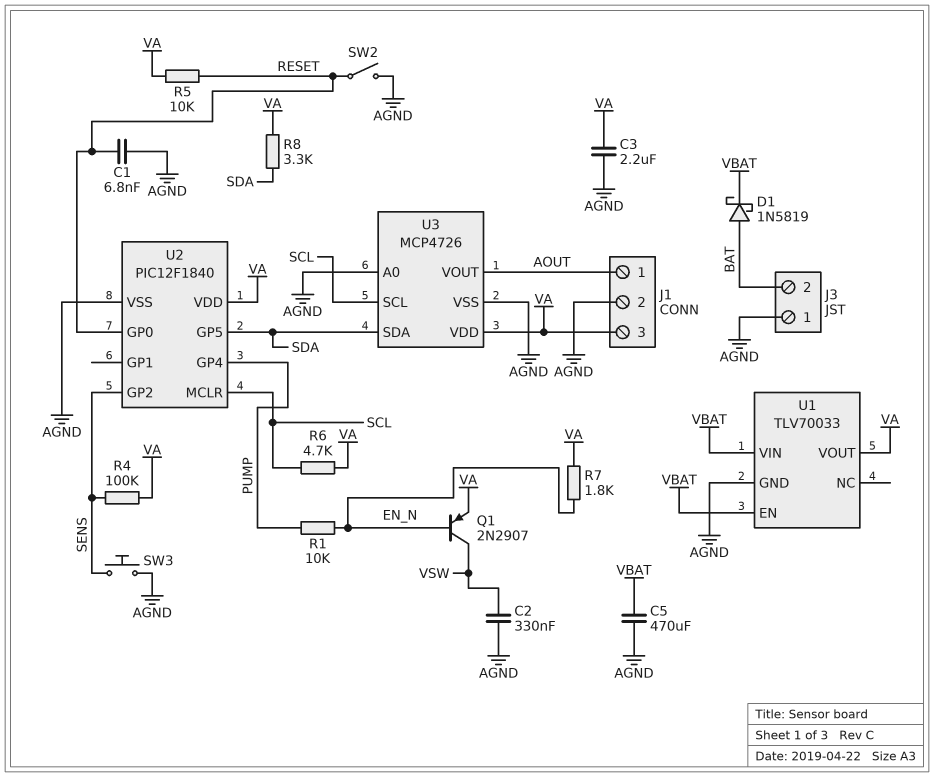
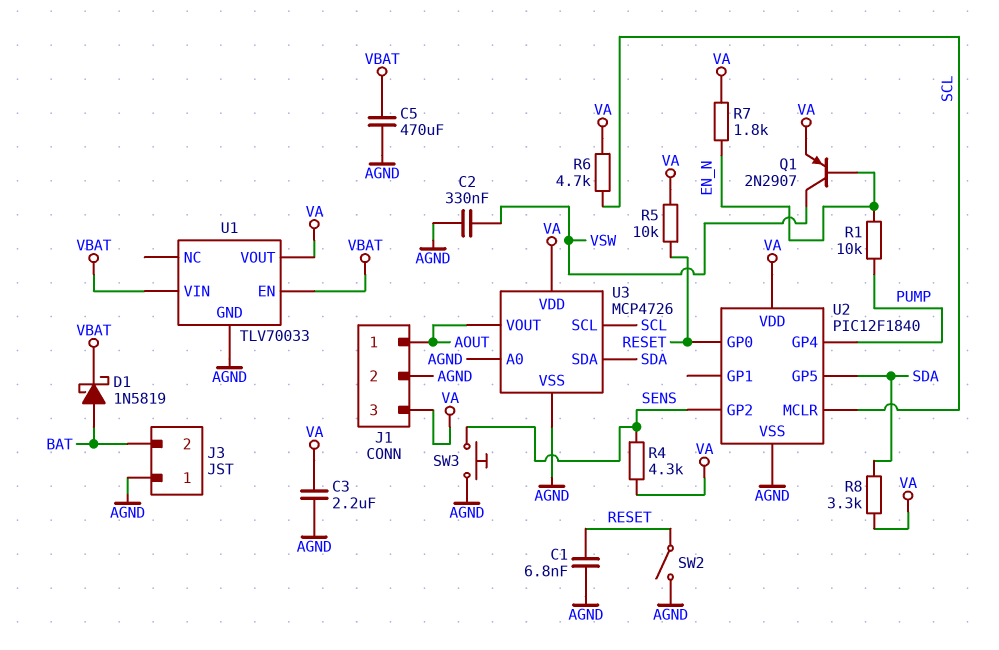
R4: 100k (SENS, VA) -> 4.3k (SENS, VA)

